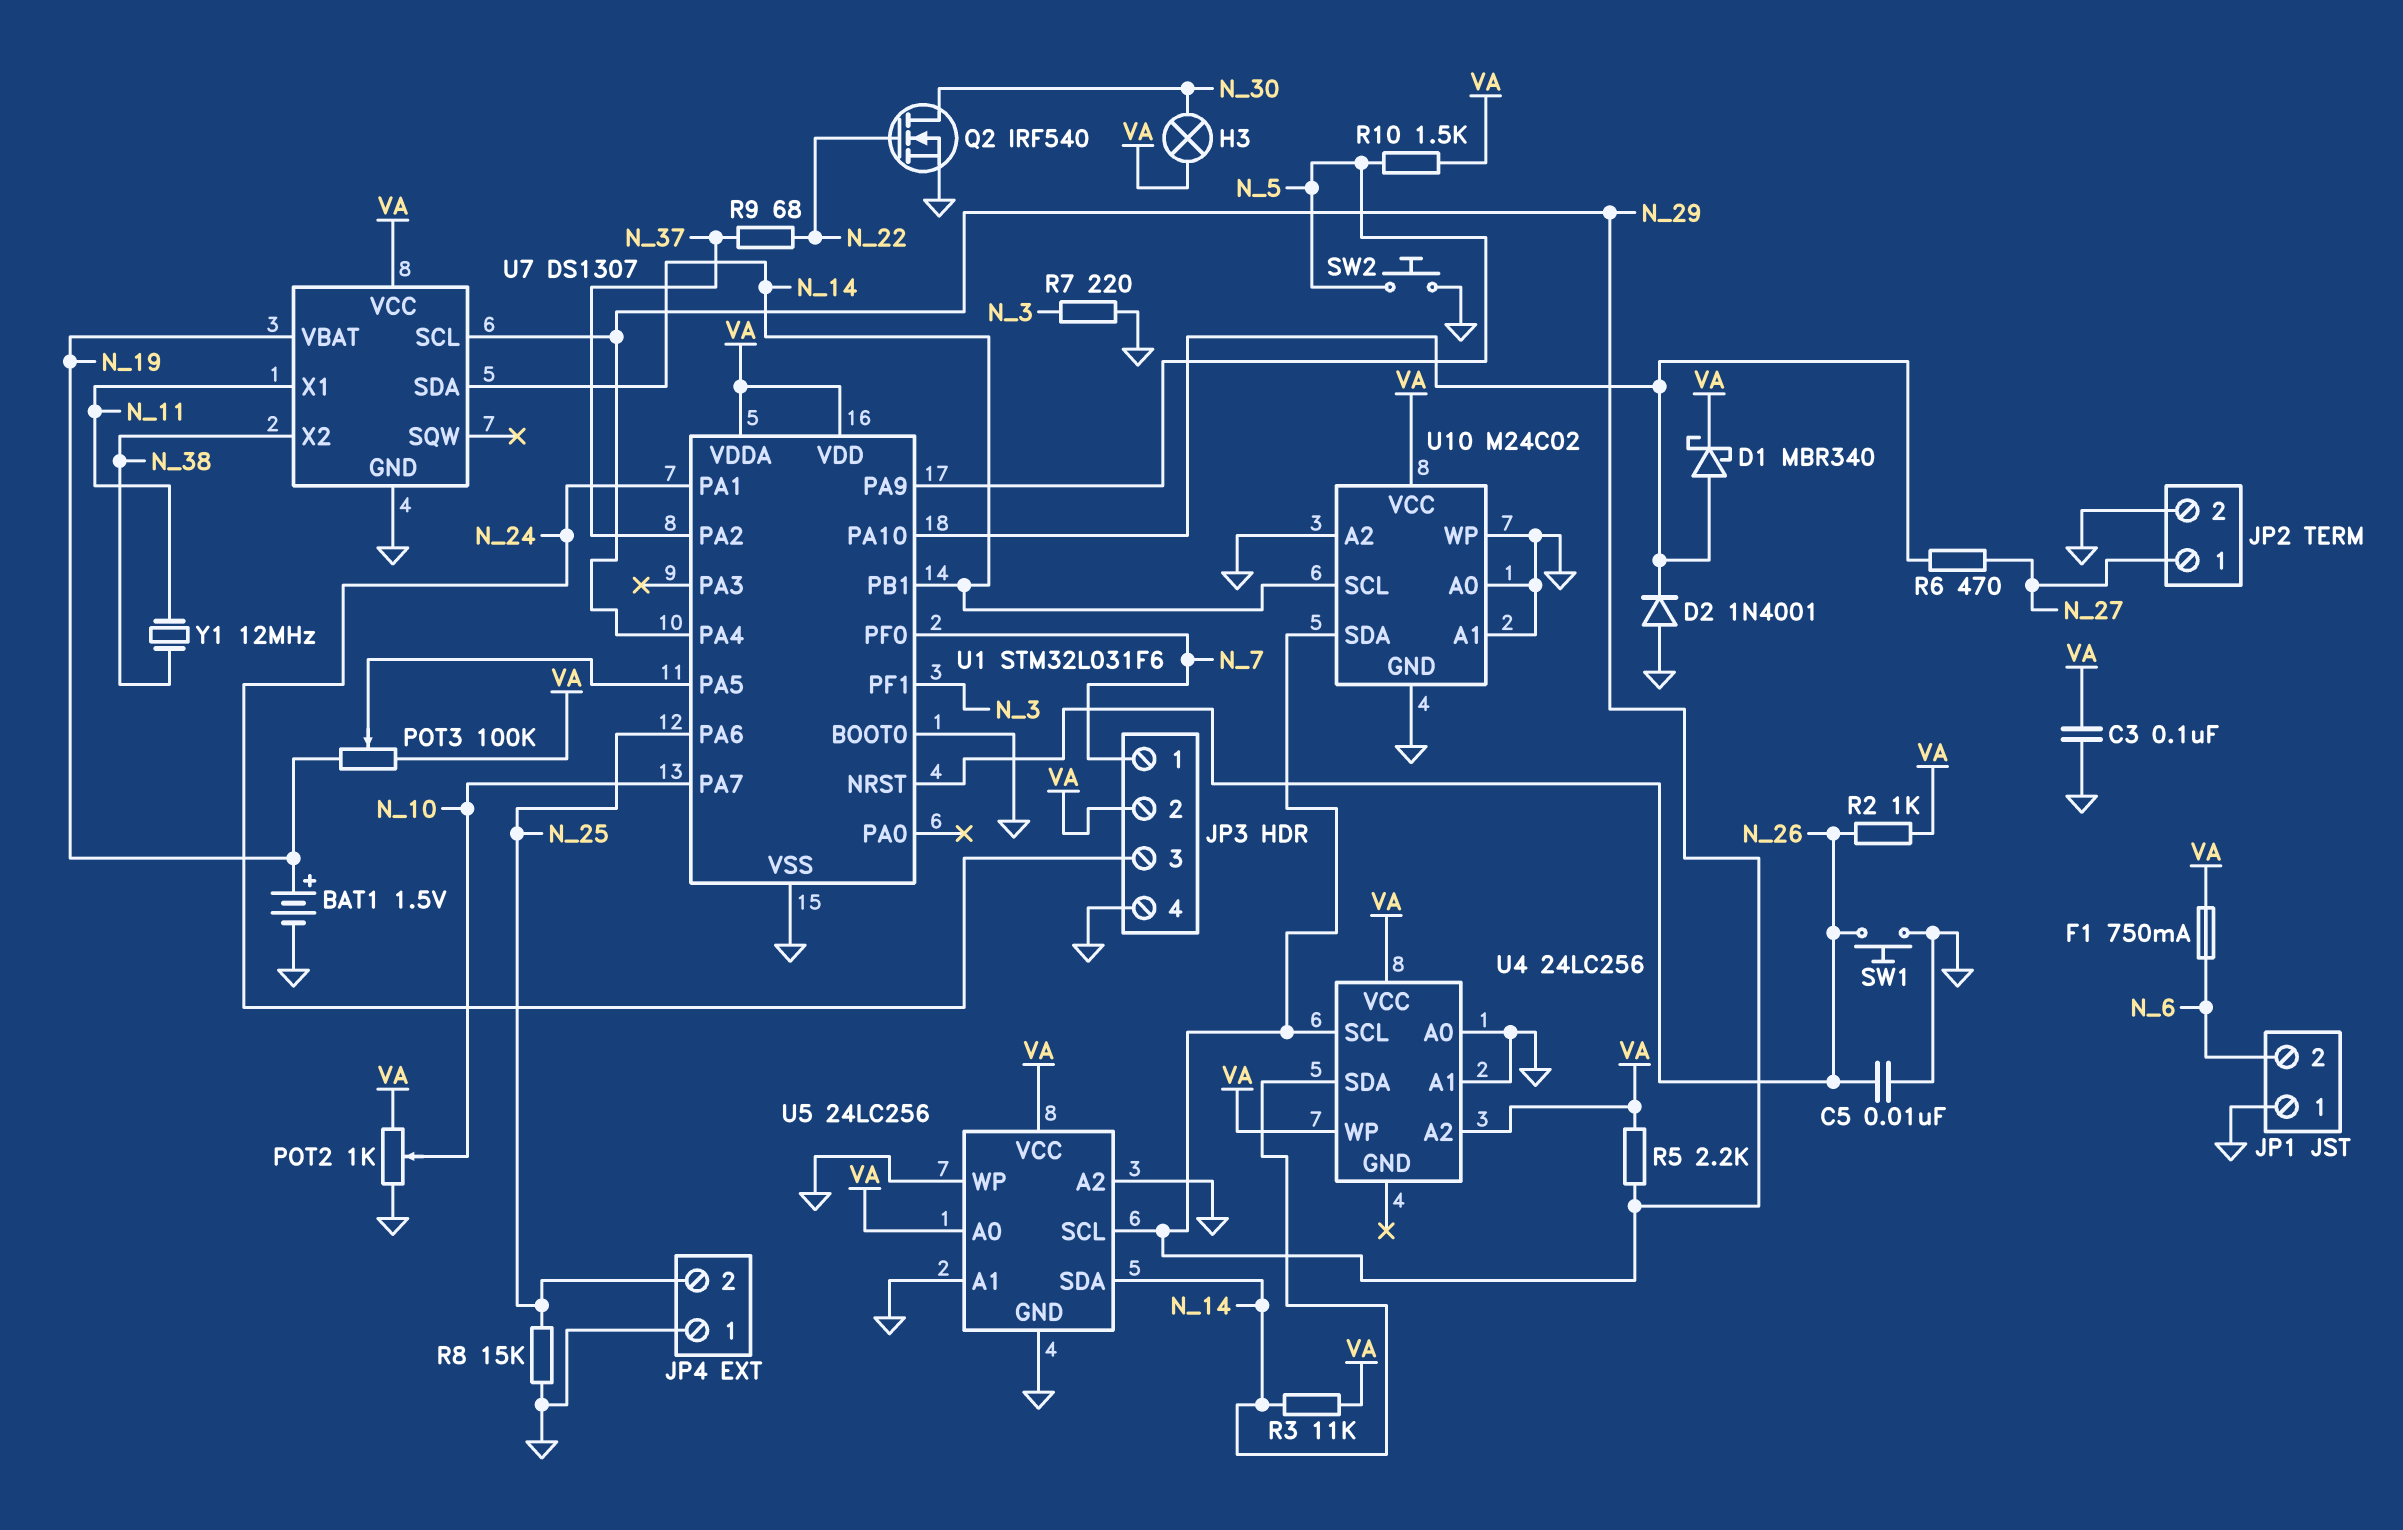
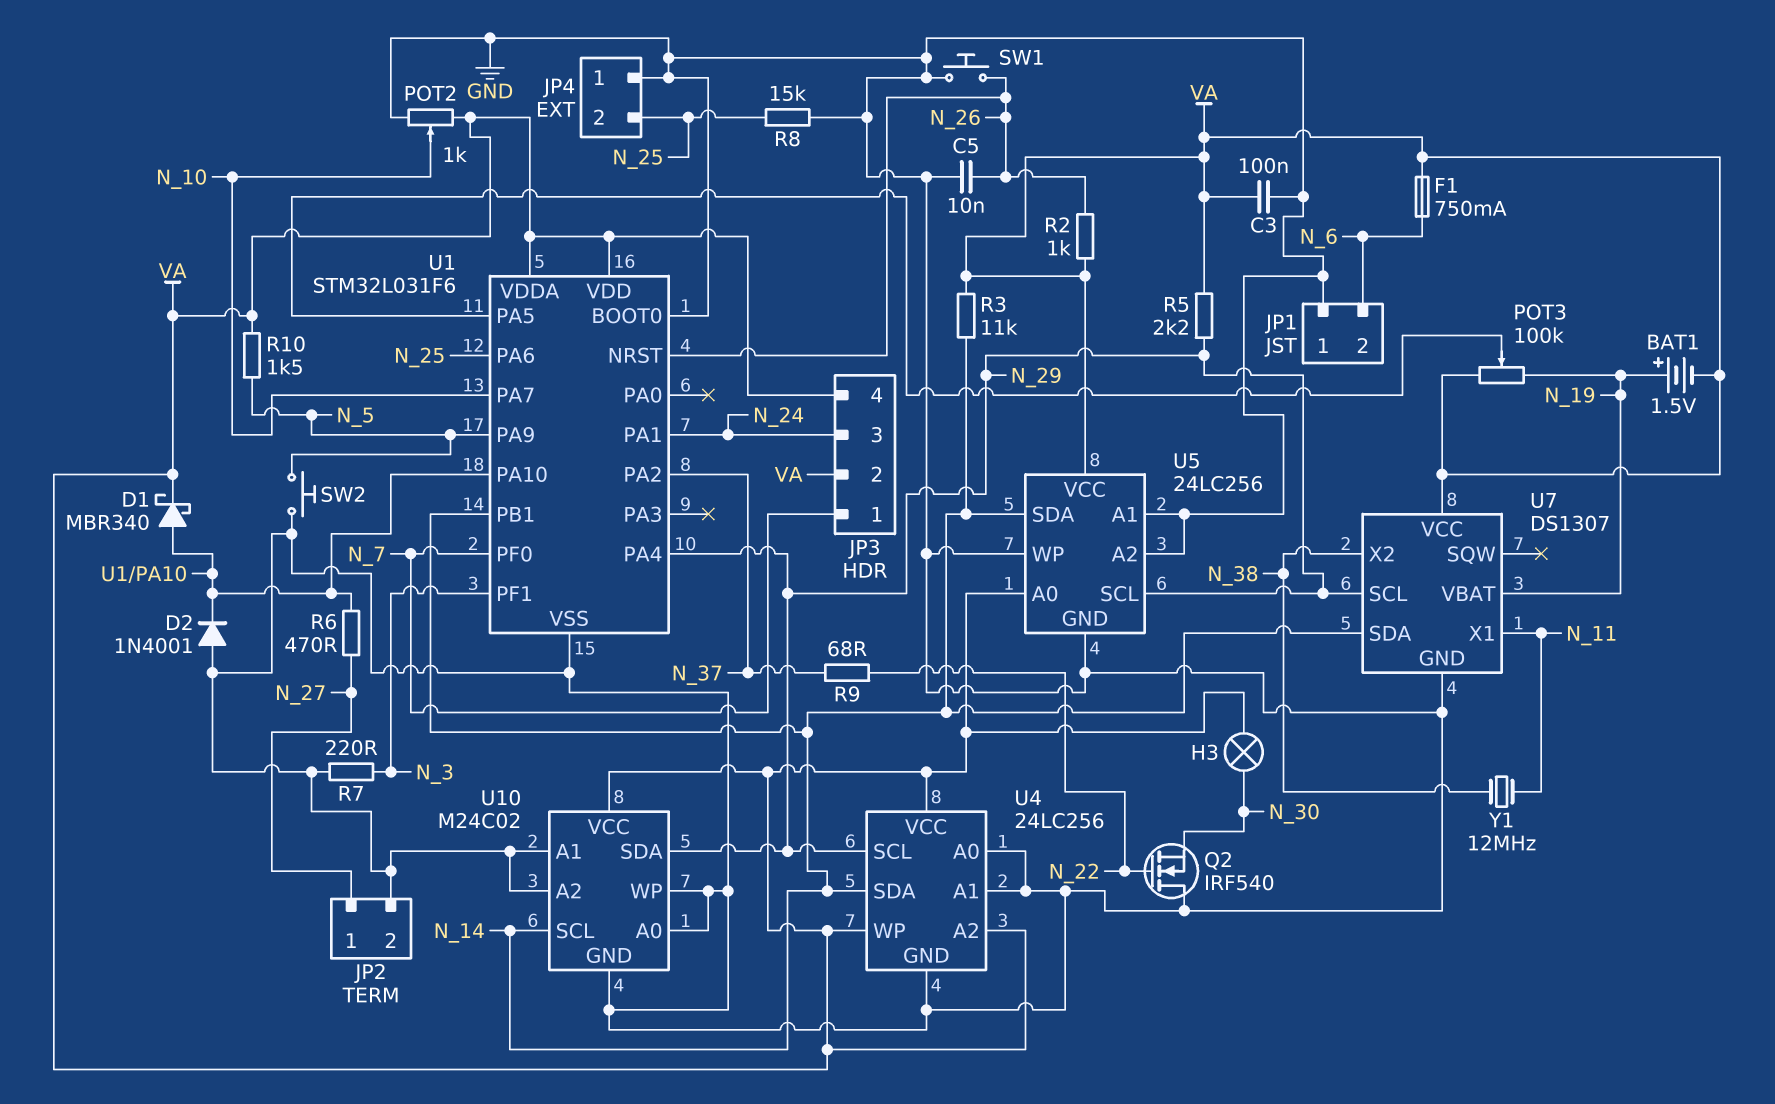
BAT1: 1.5V (plus N_19, minus GND) -> 1.5V (plus N_19, minus VA)
JP3 pin 4: GND -> VA
Q2: NMOS IRF540 (G N_22, D N_30, S GND) -> NMOS IRF540 (G N_22, D GND, S N_30)
U4 pin GND: none -> GND

